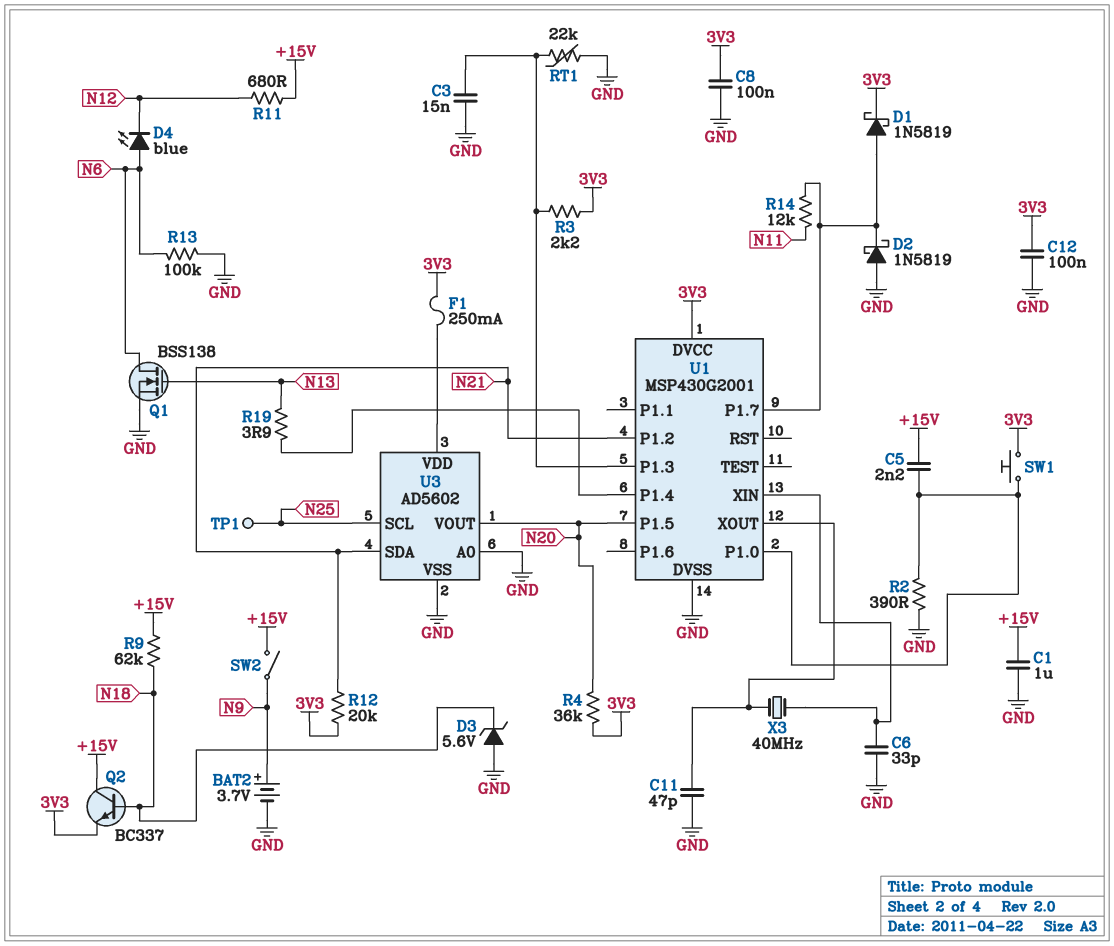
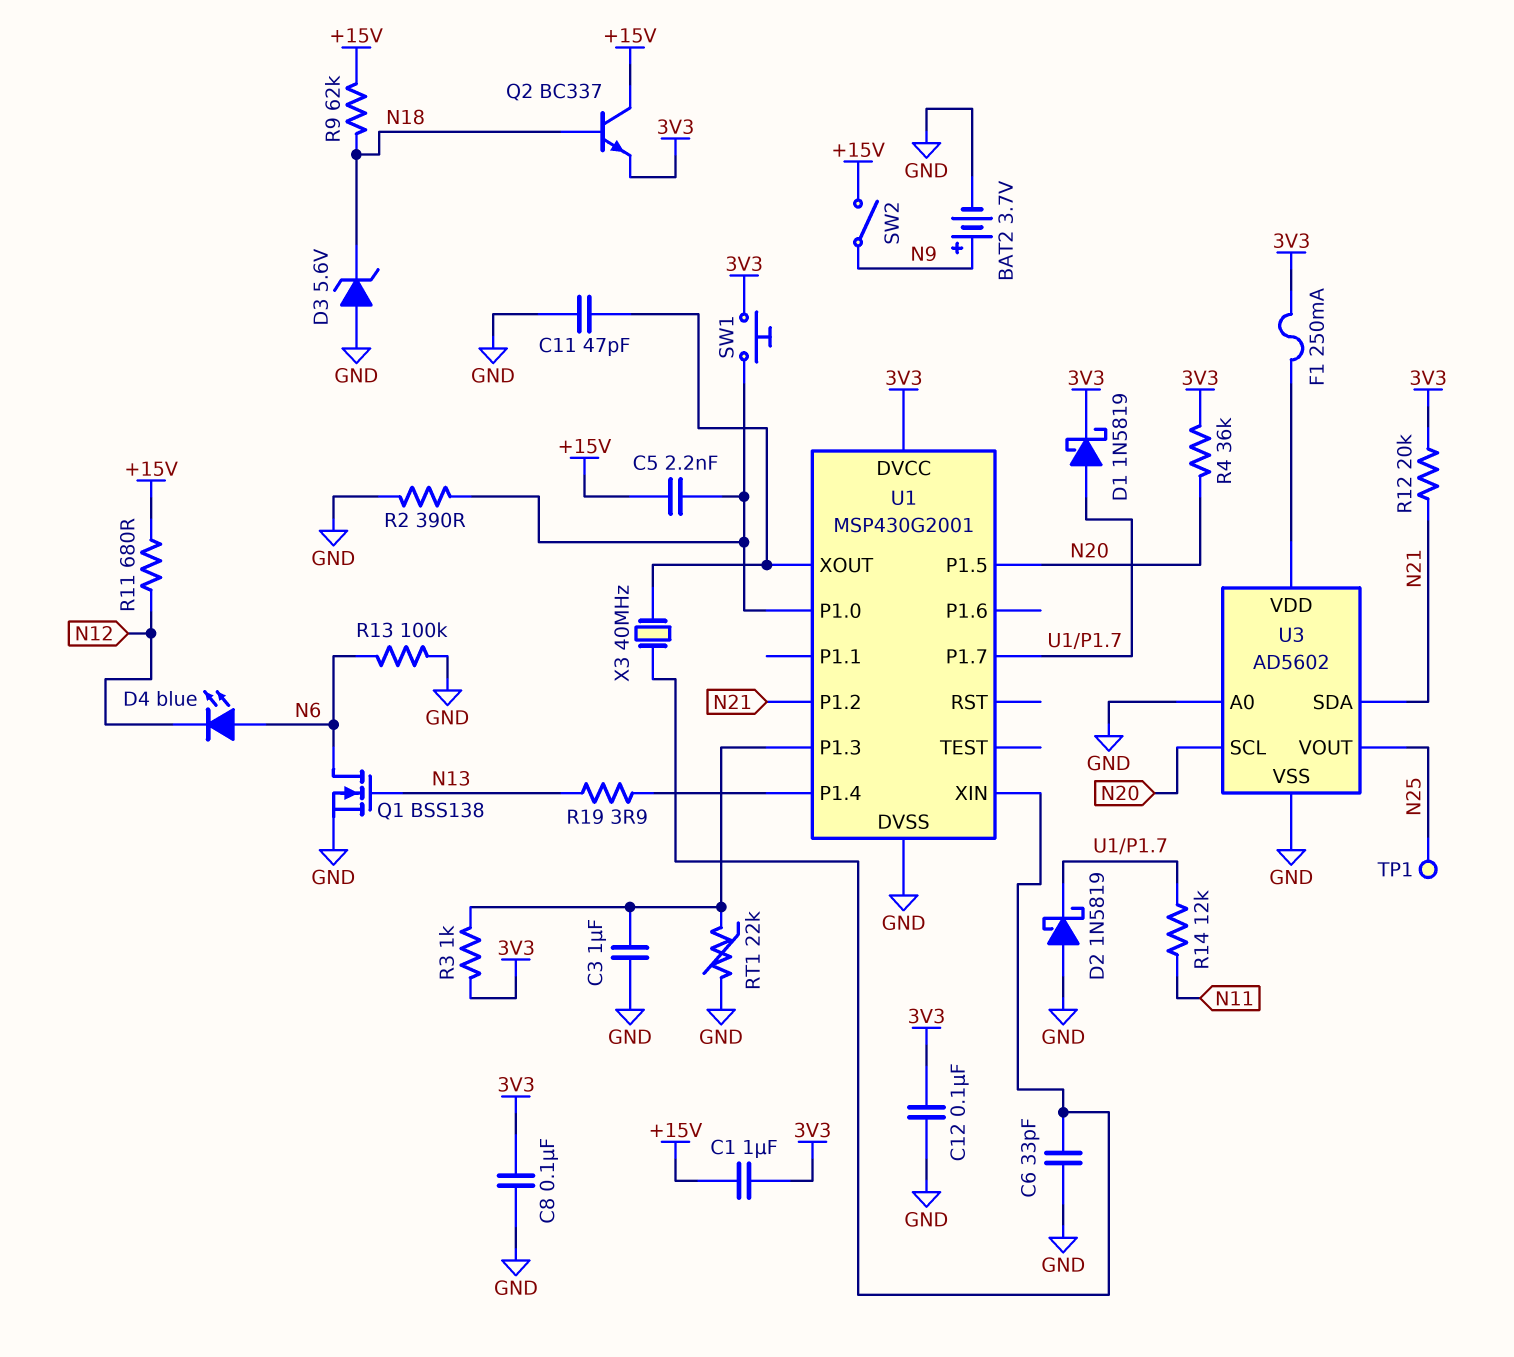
C1: 1uF (+15V, GND) -> 1uF (+15V, 3V3)
C3: 15nF (GND, U1/P1.3) -> 1uF (GND, U1/P1.3)
R3: 2.2k (3V3, U1/P1.3) -> 1k (3V3, U1/P1.3)
U3 pin SCL: N25 -> N20
U3 pin VOUT: N20 -> N25

